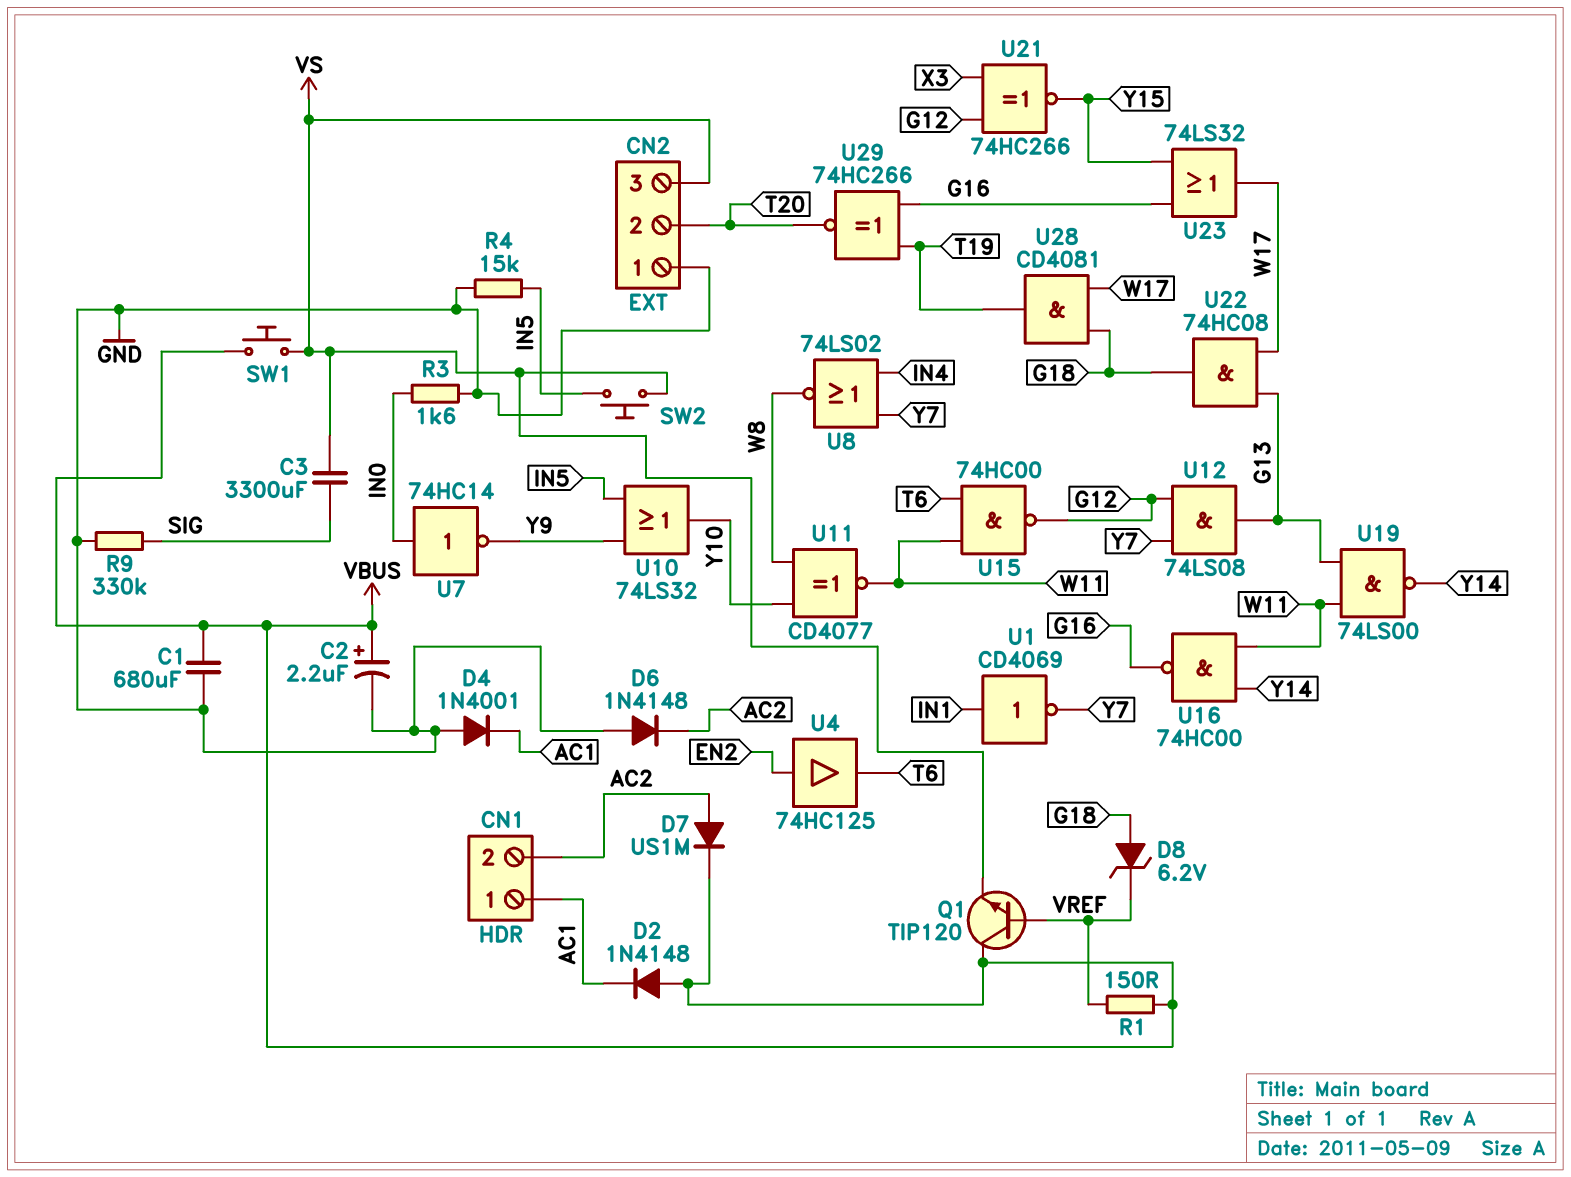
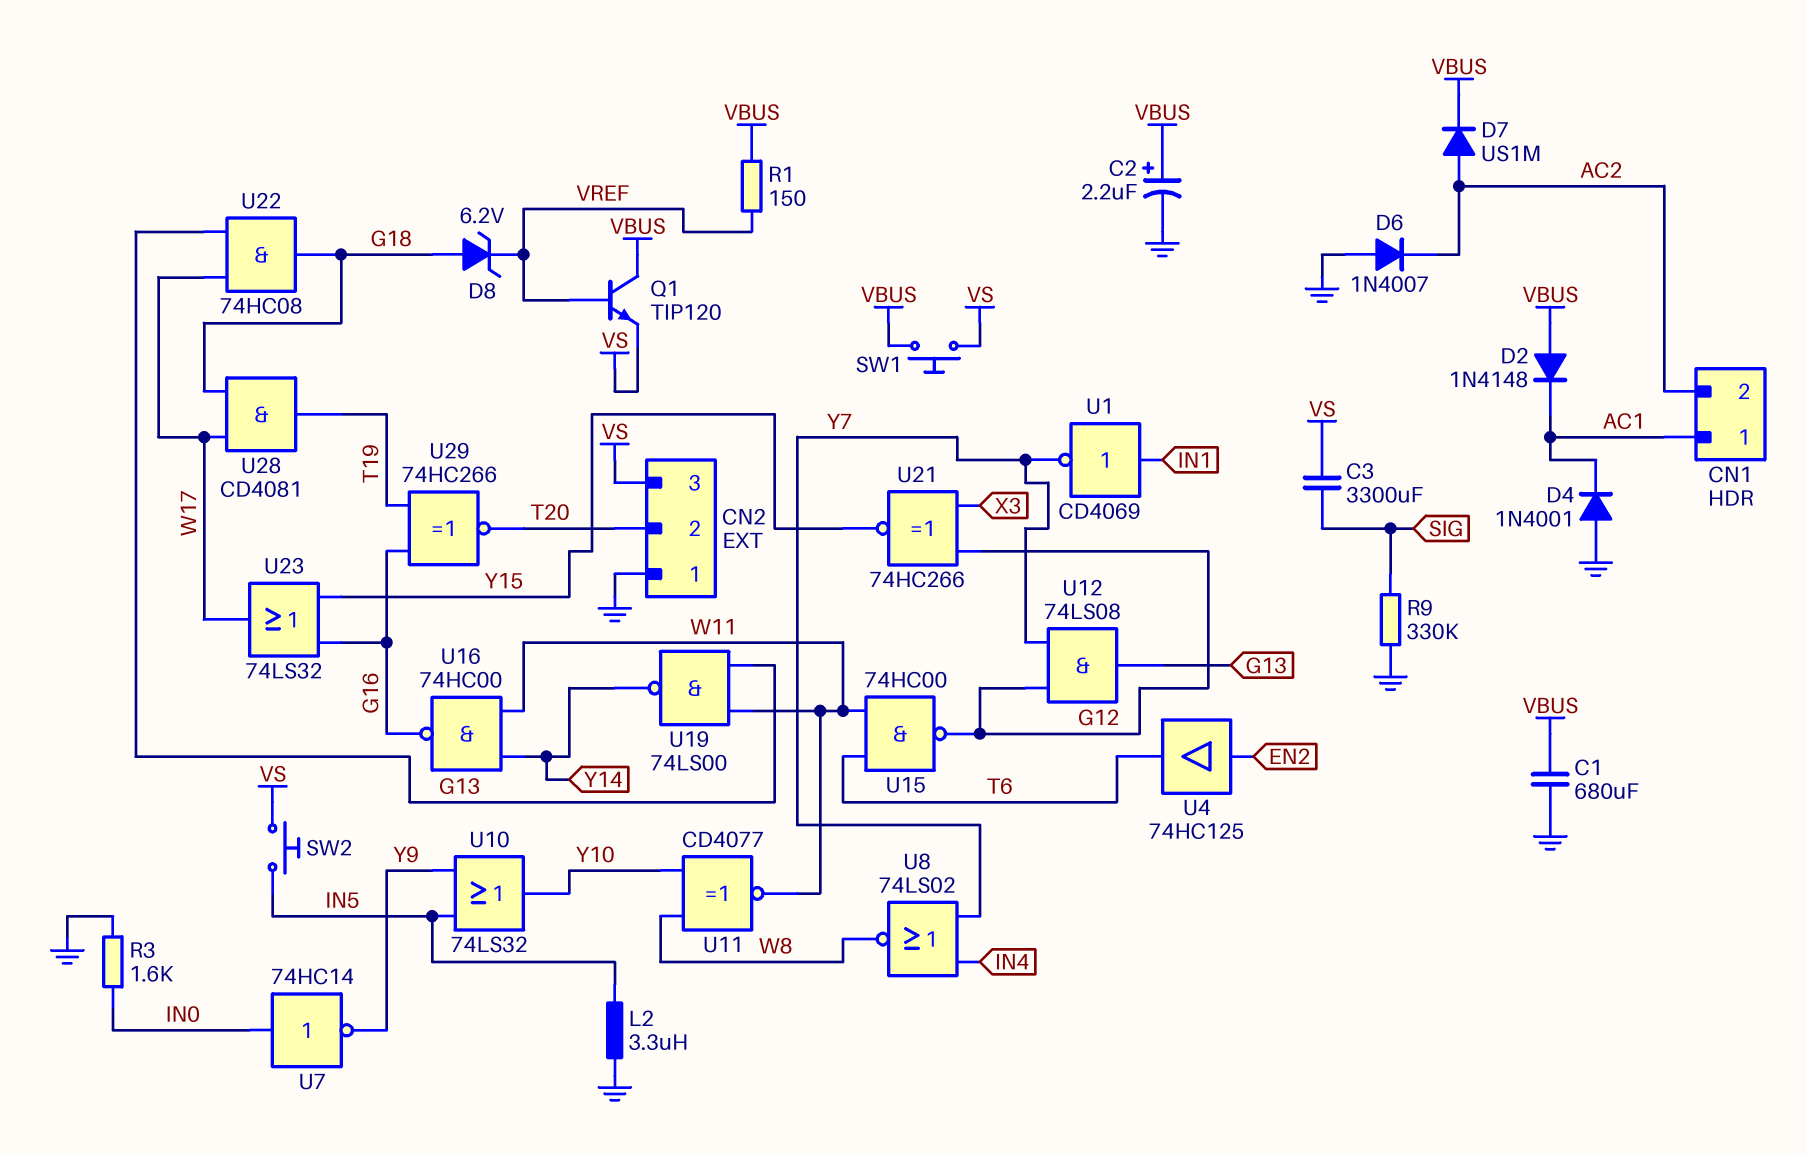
D6: diode 1N4148 (A GND, K AC2) -> diode 1N4007 (A GND, K AC2)
L2: none -> 3.3uH (GND, IN5)
R4: 15k (GND, IN5) -> none

